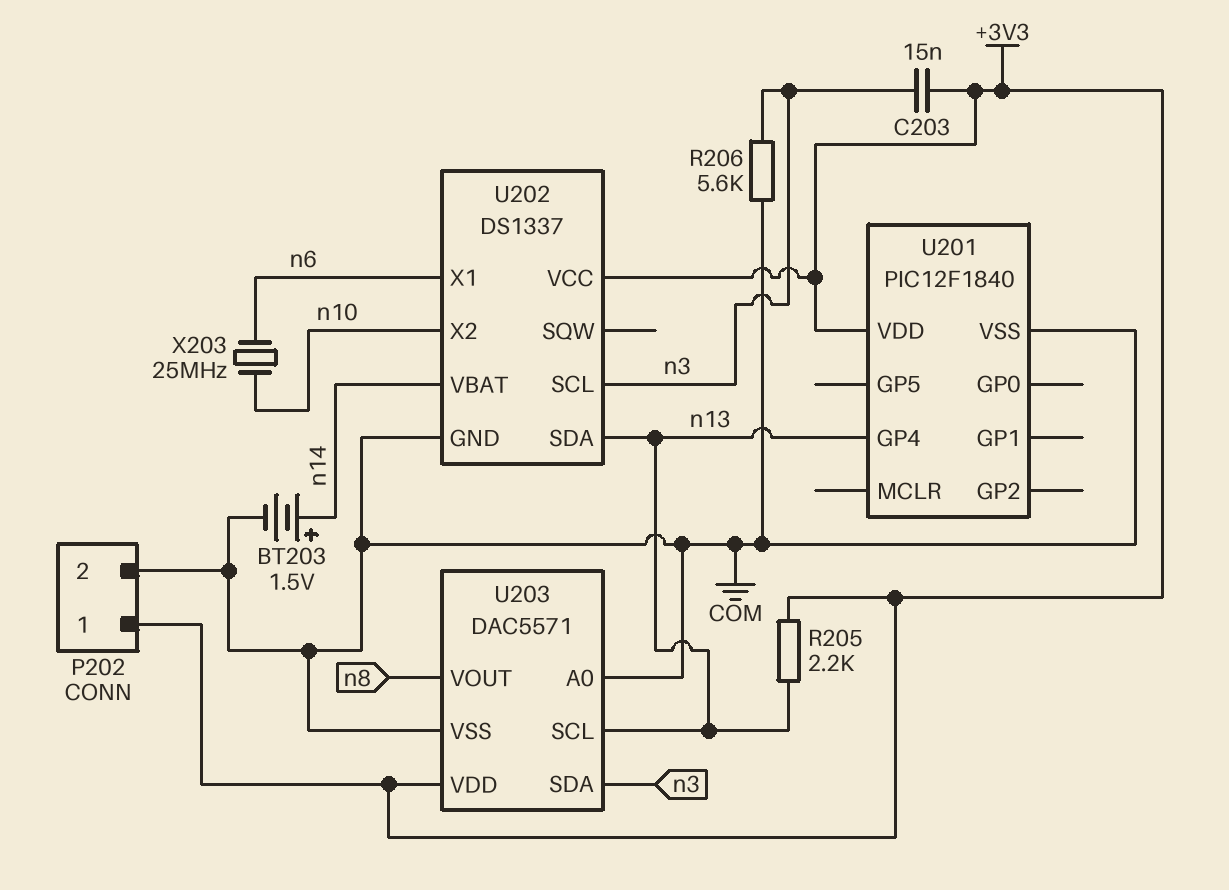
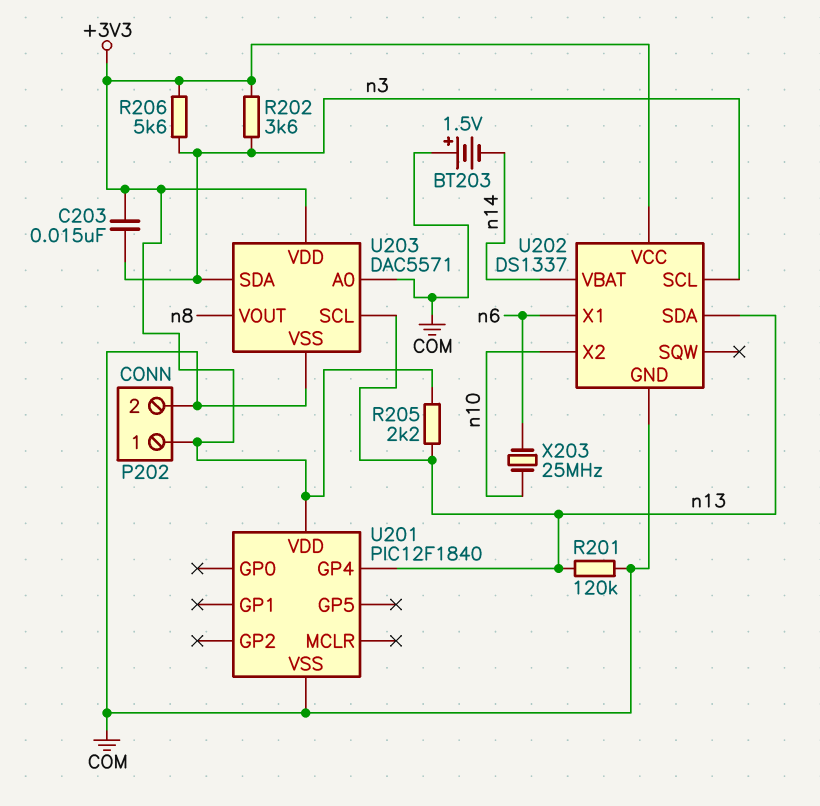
BT203: 1.5V (plus n14, minus COM) -> 1.5V (plus COM, minus n14)
R201: none -> 120k (COM, n13)
R202: none -> 3.6k (+3V3, n3)
R206: 5.6k (COM, n3) -> 5.6k (+3V3, n3)

